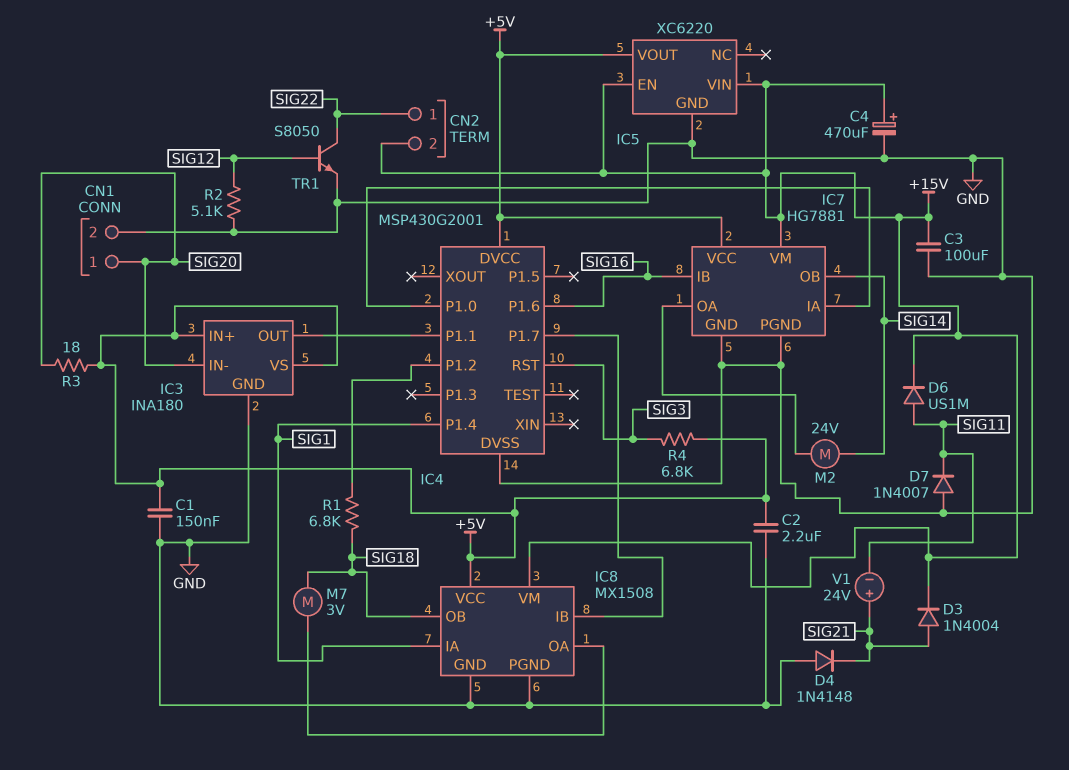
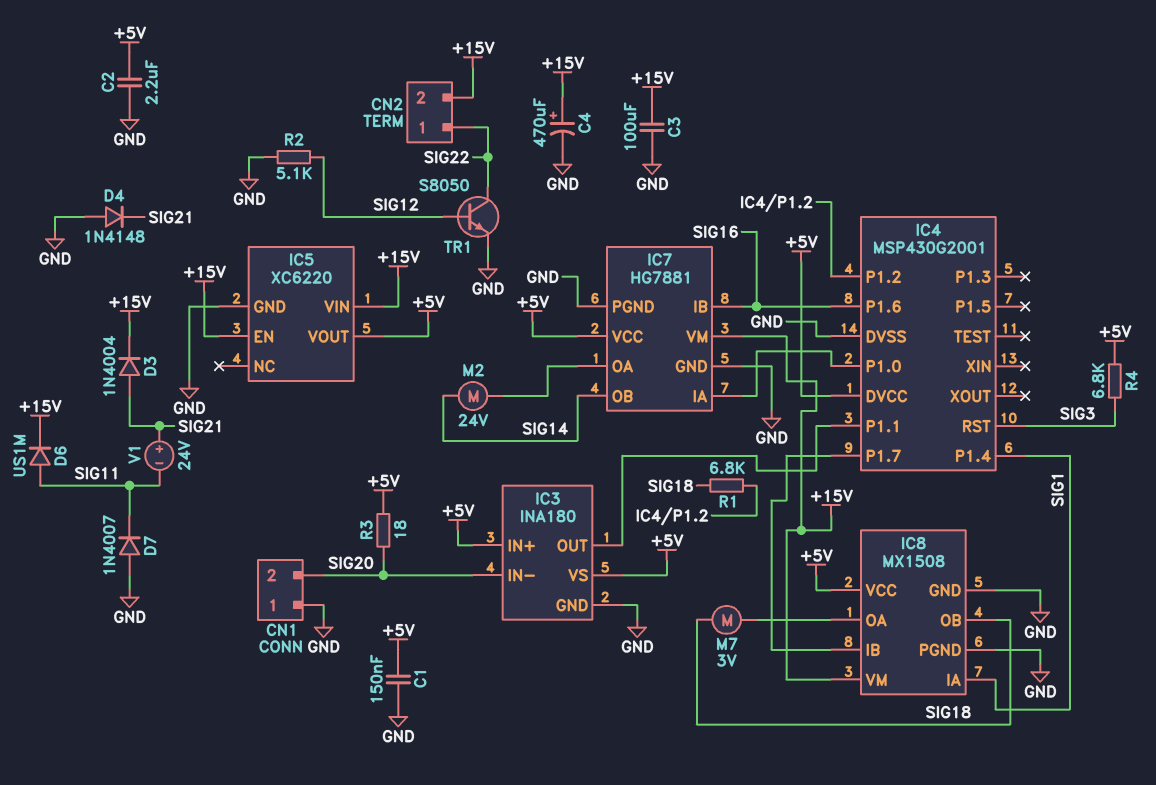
CN1 pin 1: SIG20 -> GND
CN1 pin 2: GND -> SIG20

